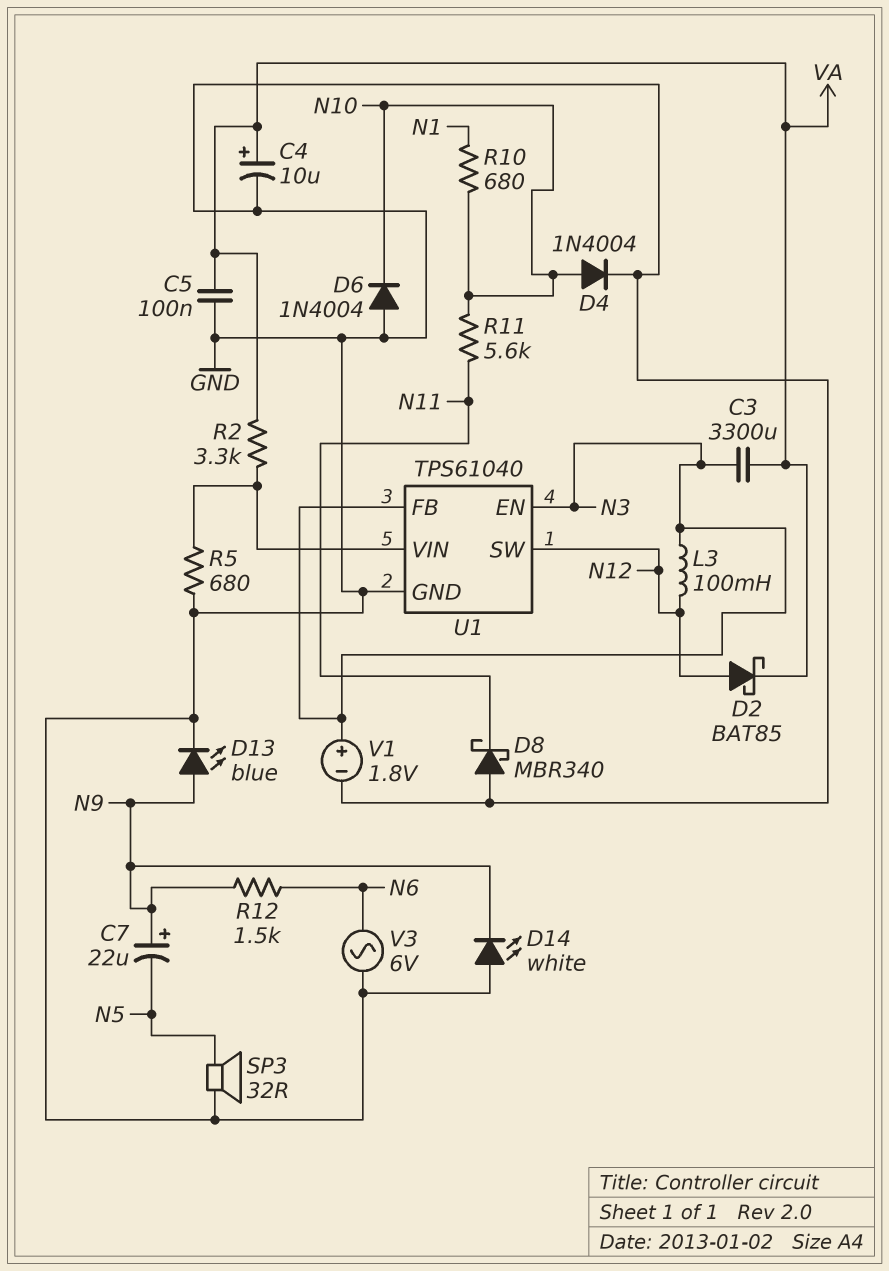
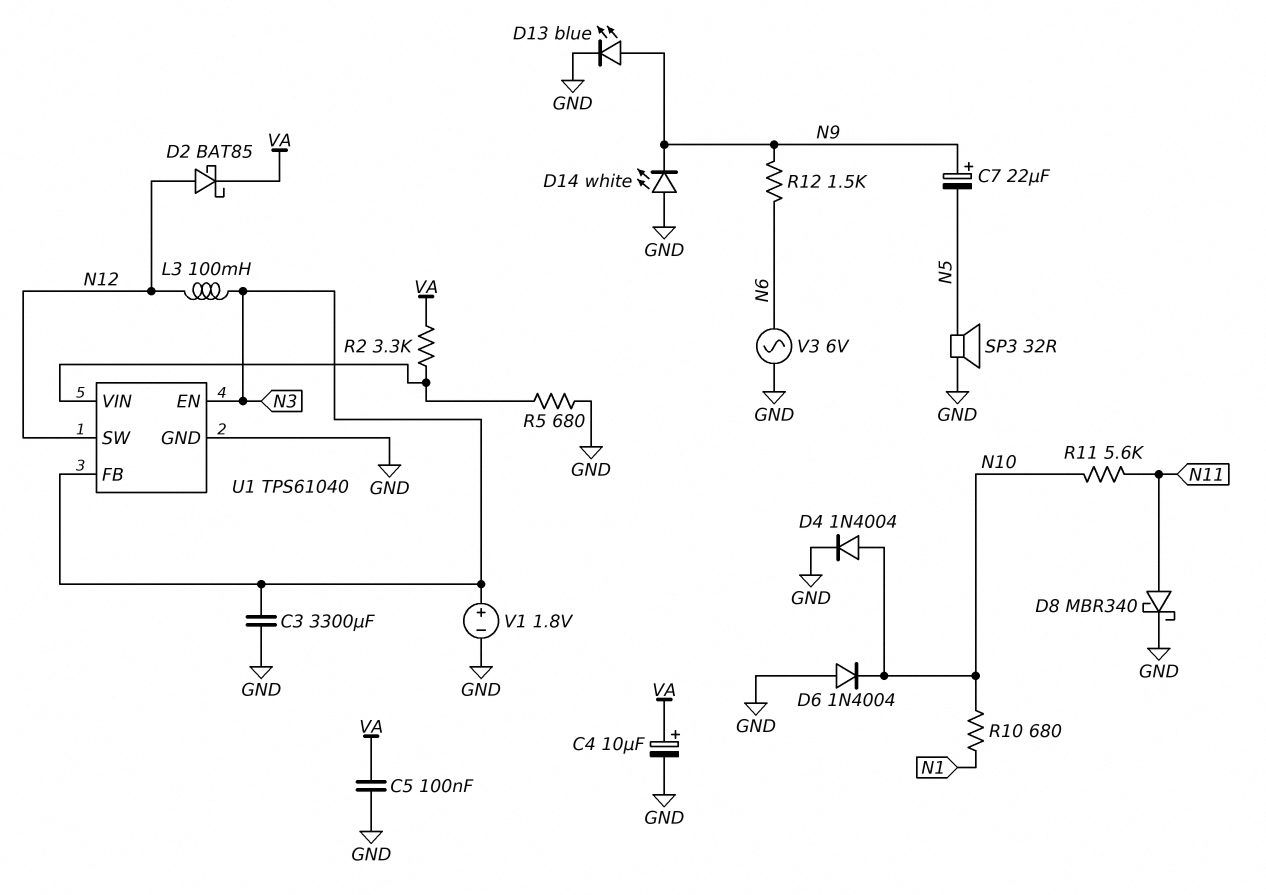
C3: 3300uF (N3, VA) -> 3300uF (GND, N3)
D8: schottky MBR340 (A GND, K N11) -> schottky MBR340 (A N11, K GND)

